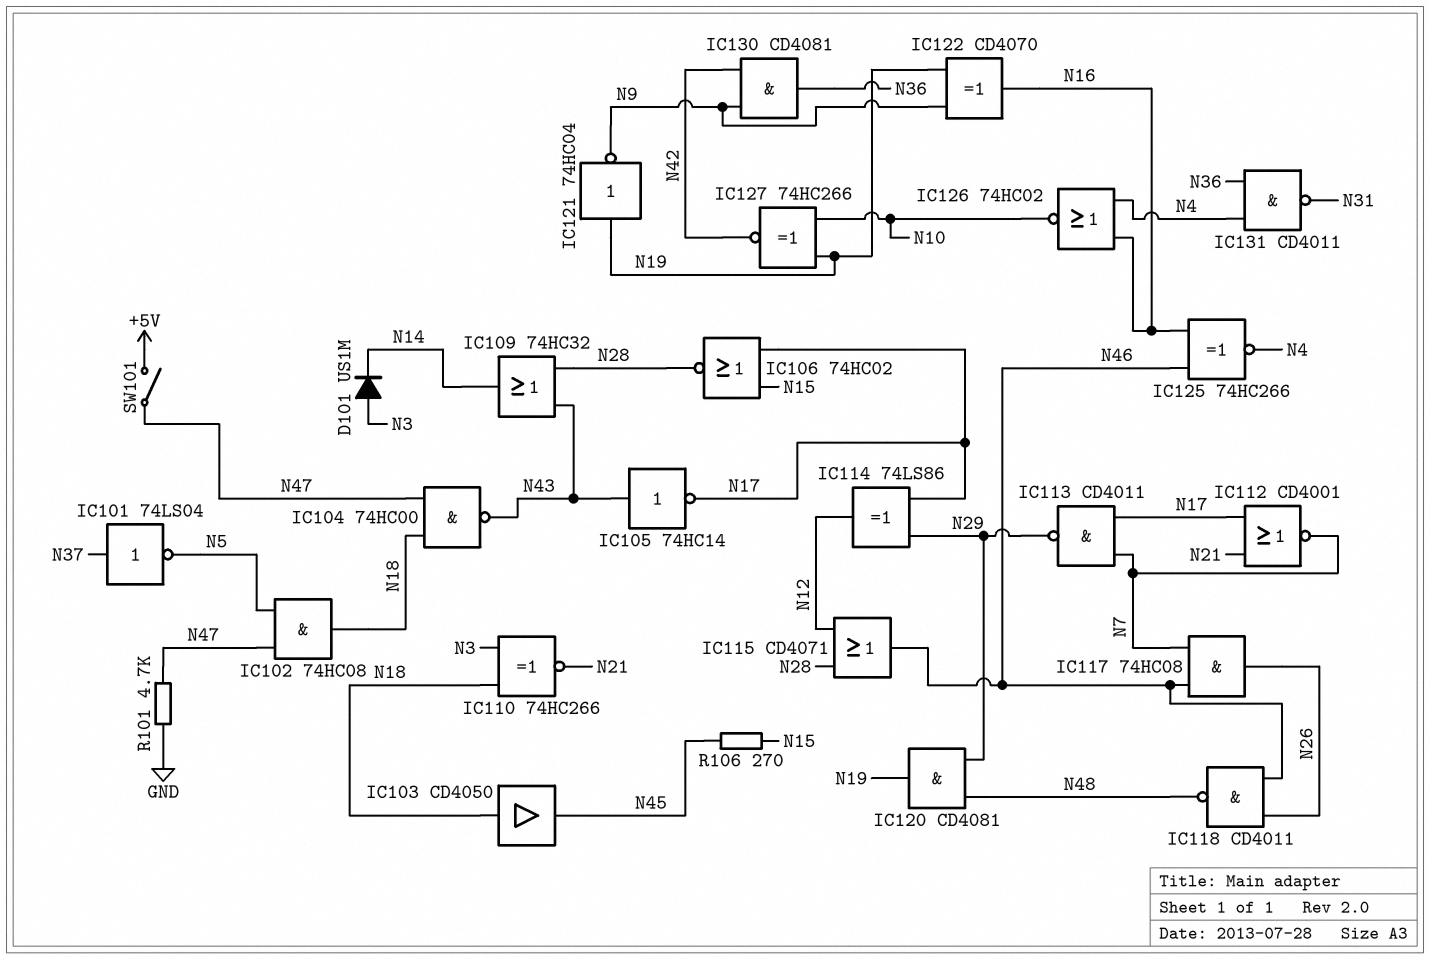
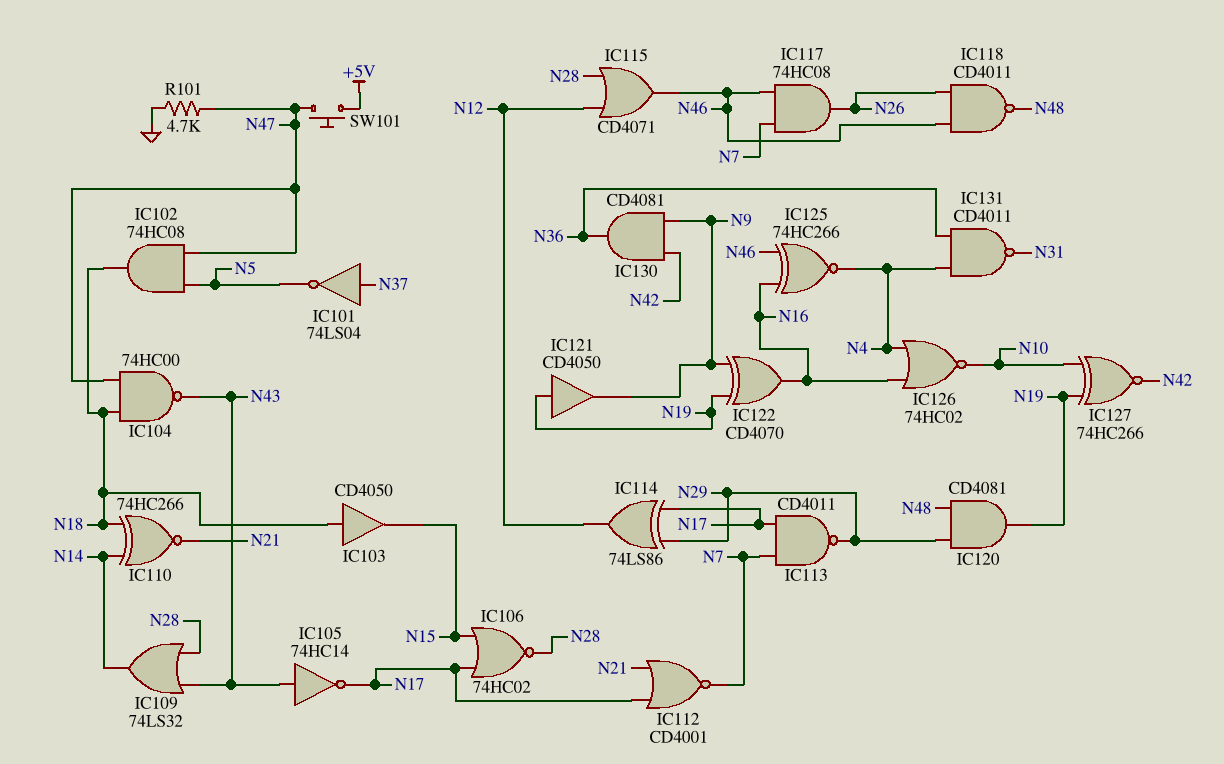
D101: diode US1M (A N3, K N14) -> none
IC103: buffer CD4050 (in N18, out N45) -> buffer CD4050 (in N18, out N15)
IC109: OR 74HC32 (in N28, in N43, out N14) -> OR 74LS32 (in N28, in N43, out N14)
IC110: XNOR 74HC266 (in N3, in N18, out N21) -> XNOR 74HC266 (in N14, in N18, out N21)
IC121: NOT 74HC04 (in N19, out N9) -> buffer CD4050 (in N19, out N9)
R106: 270 (N15, N45) -> none
SW101: switch (+5V, N47) -> button (+5V, N47)

